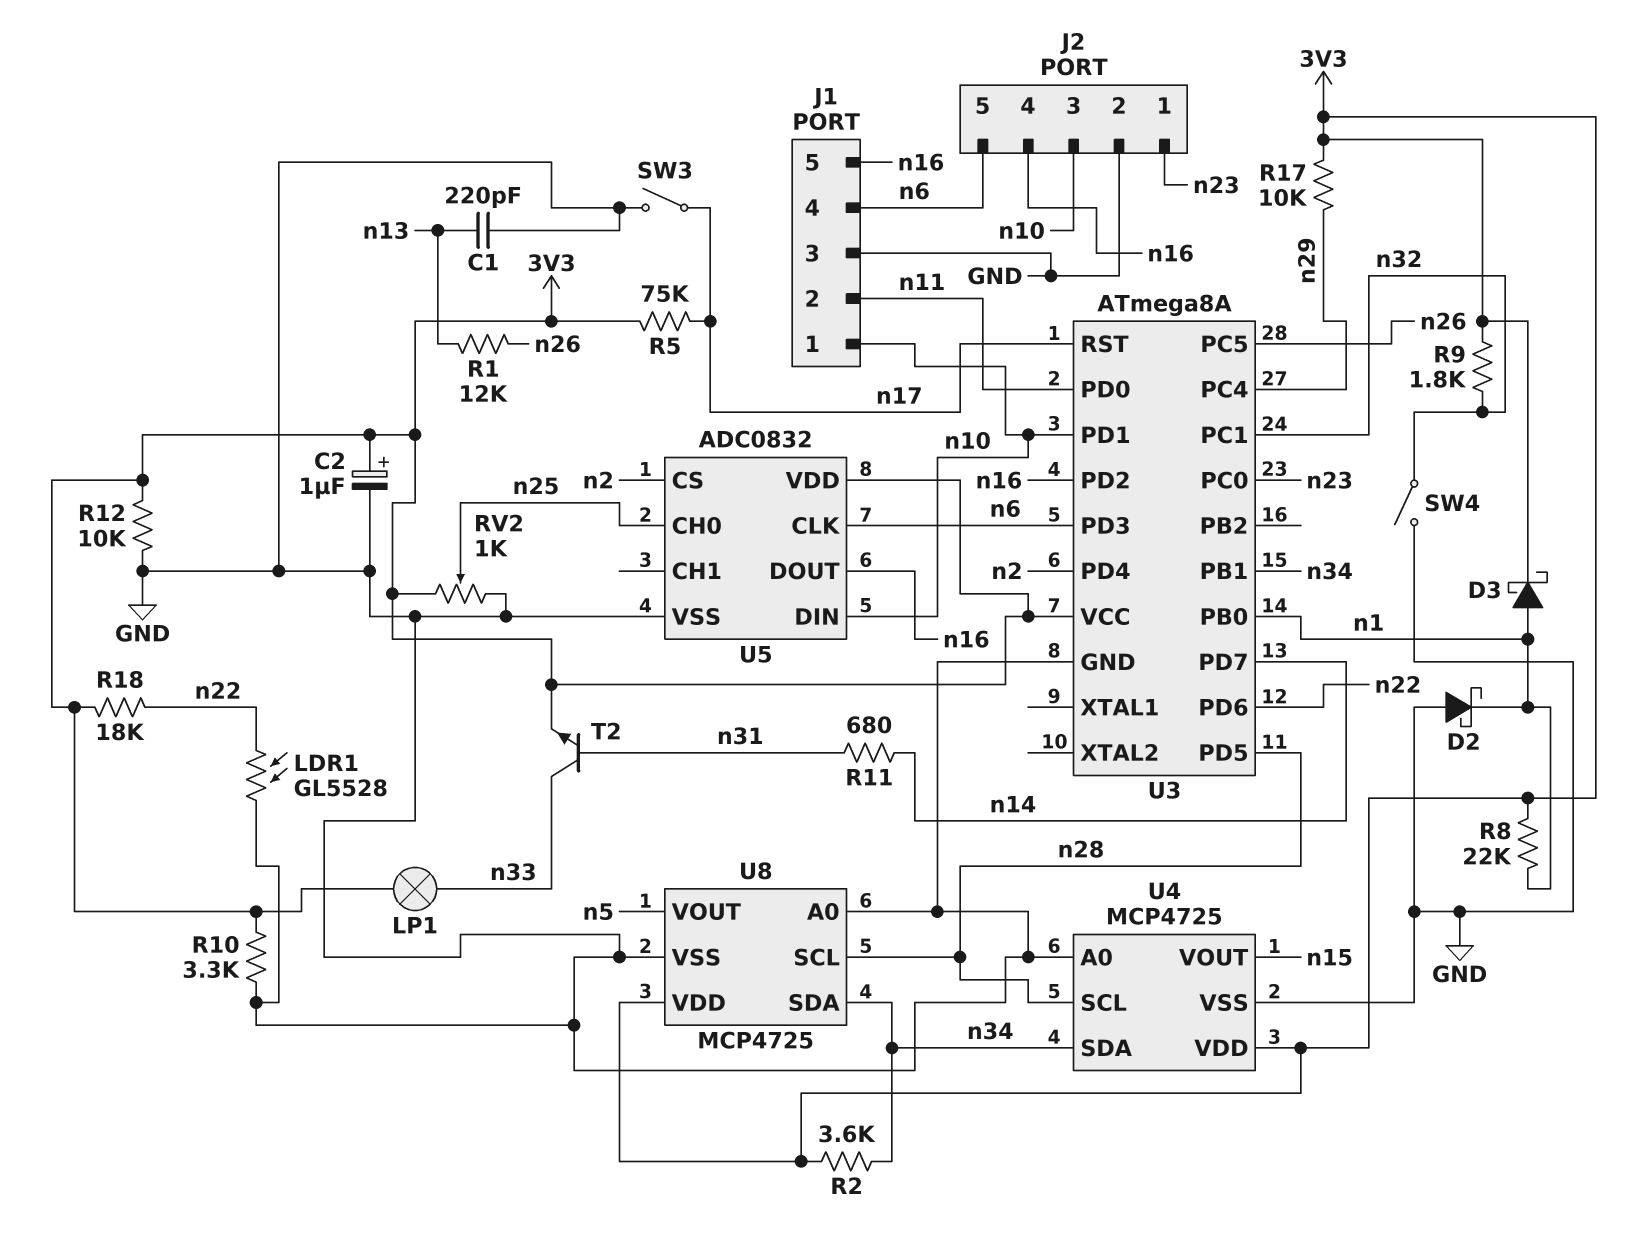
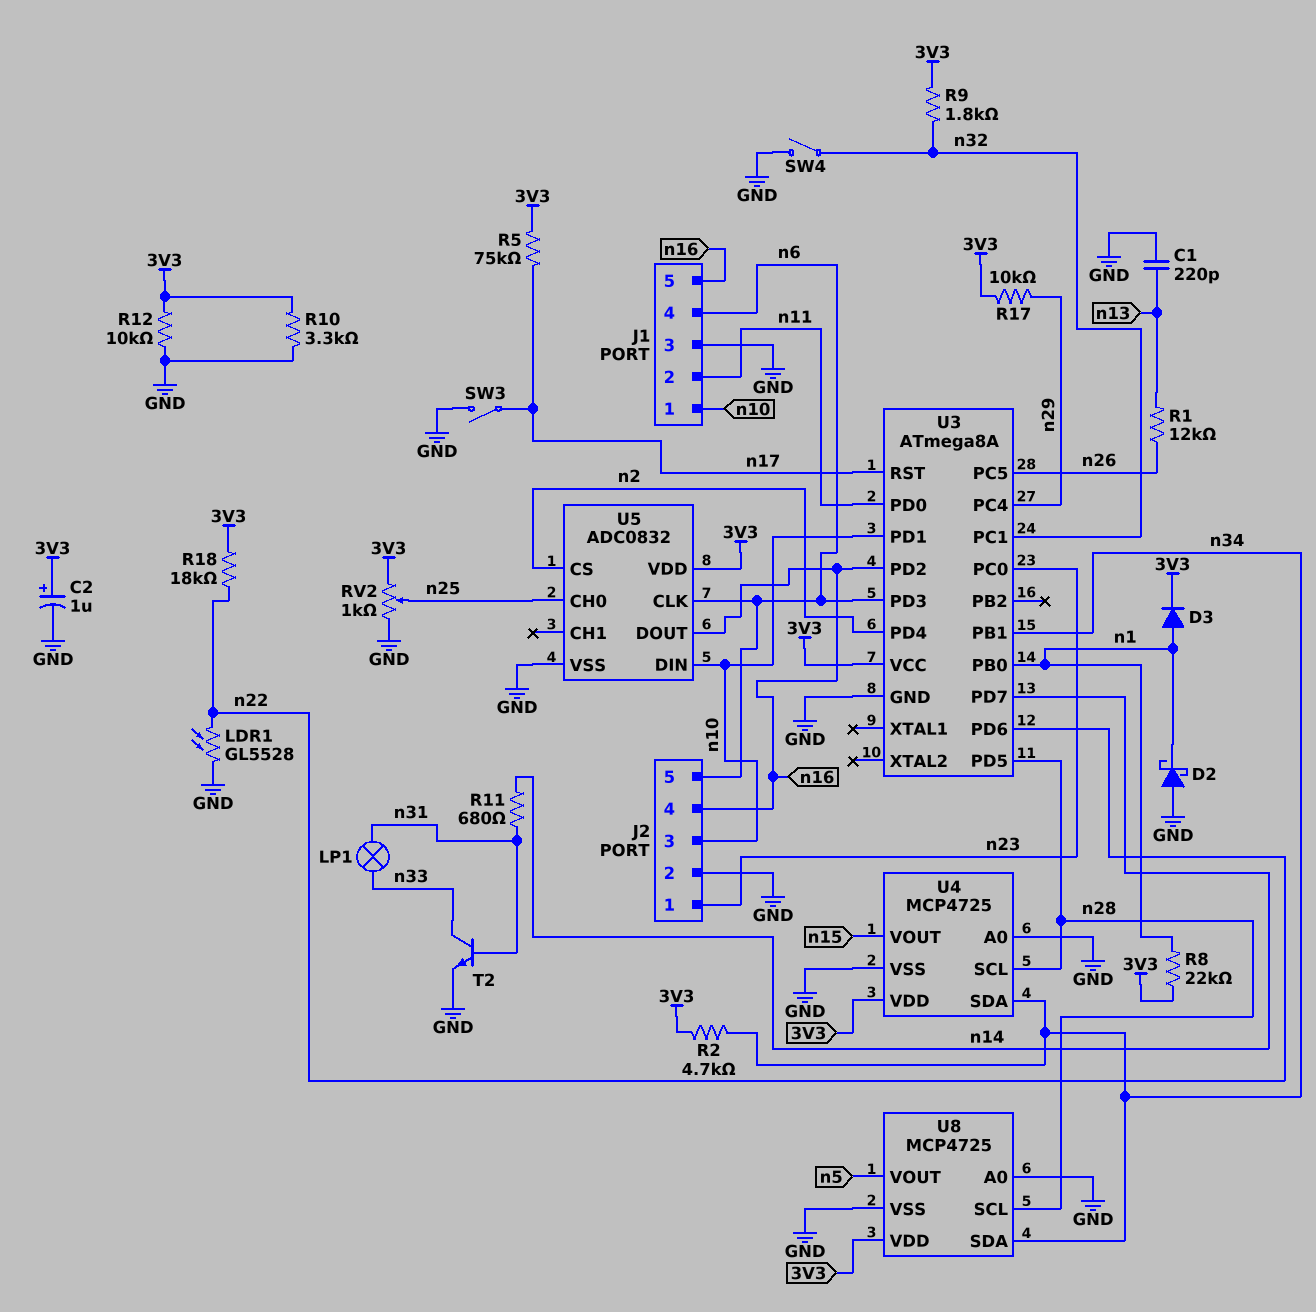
D3: schottky (A n1, K 3V3) -> diode (A n1, K 3V3)
LP1: lamp (3V3, n33) -> lamp (n31, n33)
R2: 3.6k (3V3, n34) -> 4.7k (3V3, n34)
T2: NPN (B n31, C n33, E 3V3) -> NPN (B n31, C n33, E GND)

